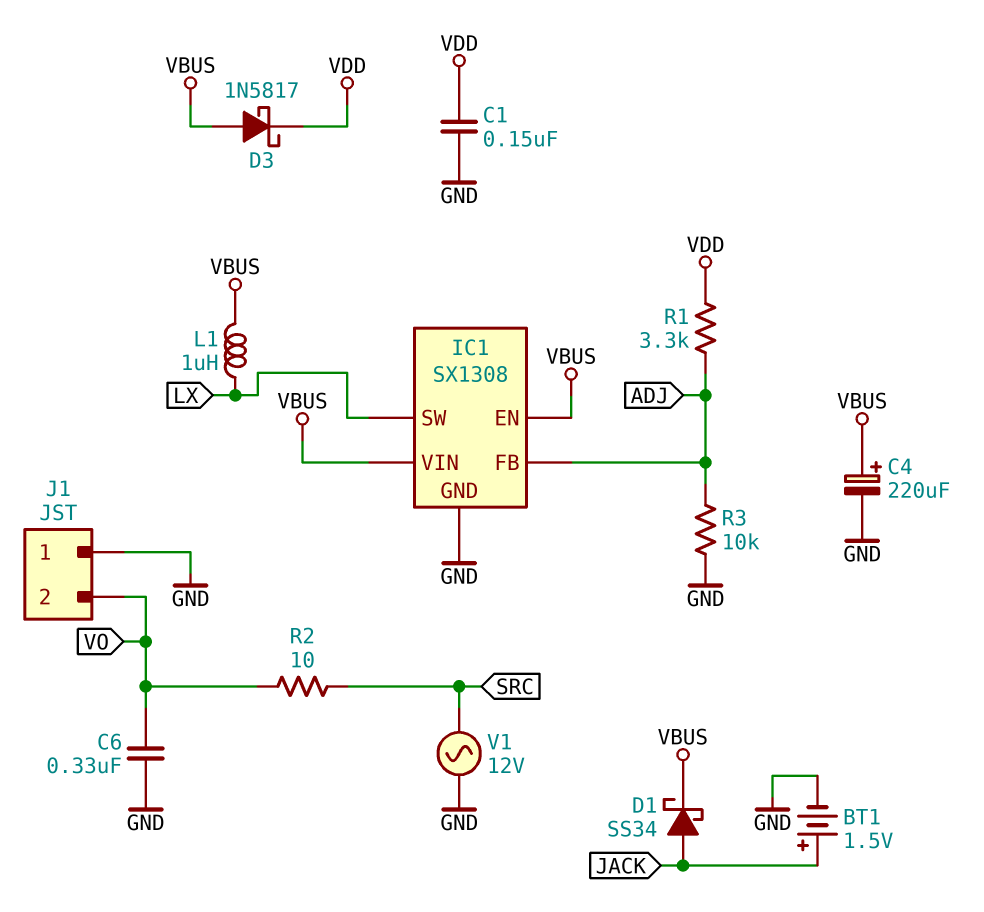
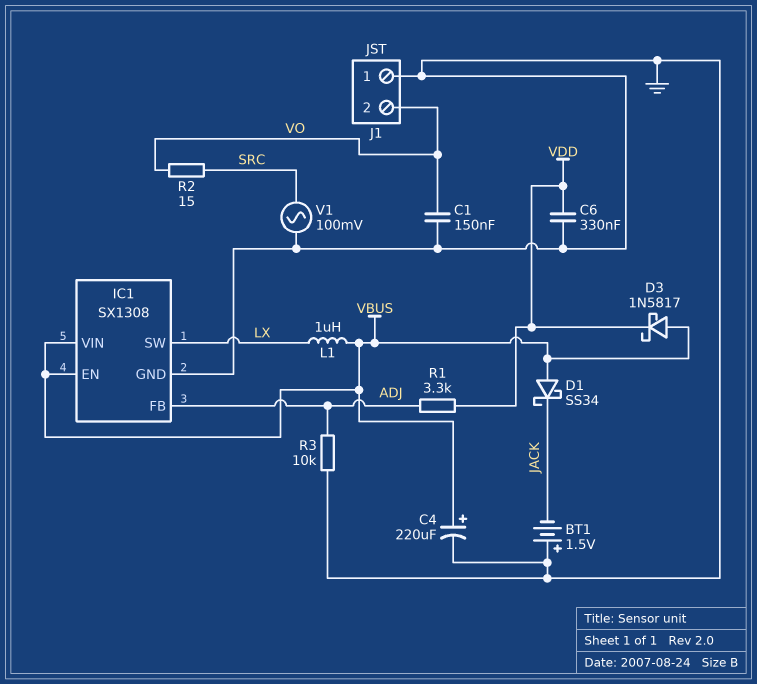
BT1: 1.5V (plus JACK, minus GND) -> 1.5V (plus GND, minus JACK)
C1: 150nF (GND, VDD) -> 150nF (GND, VO)
C6: 330nF (GND, VO) -> 330nF (GND, VDD)
D1: schottky SS34 (A JACK, K VBUS) -> schottky SS34 (A VBUS, K JACK)
R2: 10 (SRC, VO) -> 15 (SRC, VO)
V1: AC 12V (GND, SRC) -> AC 100mV (GND, SRC)

